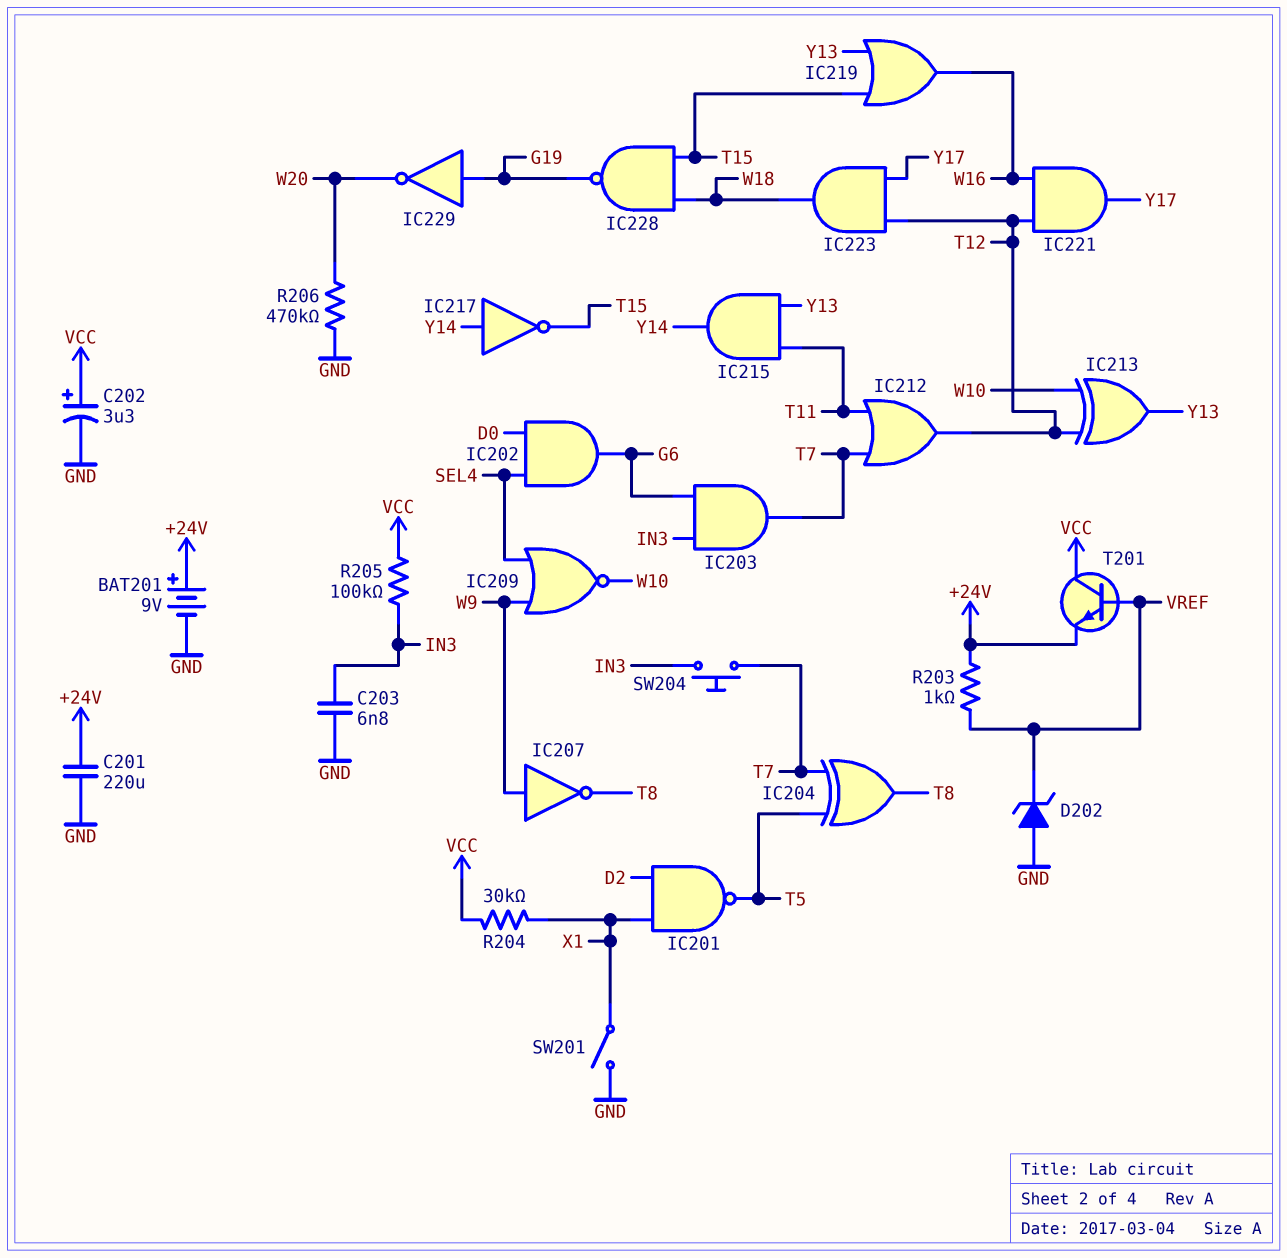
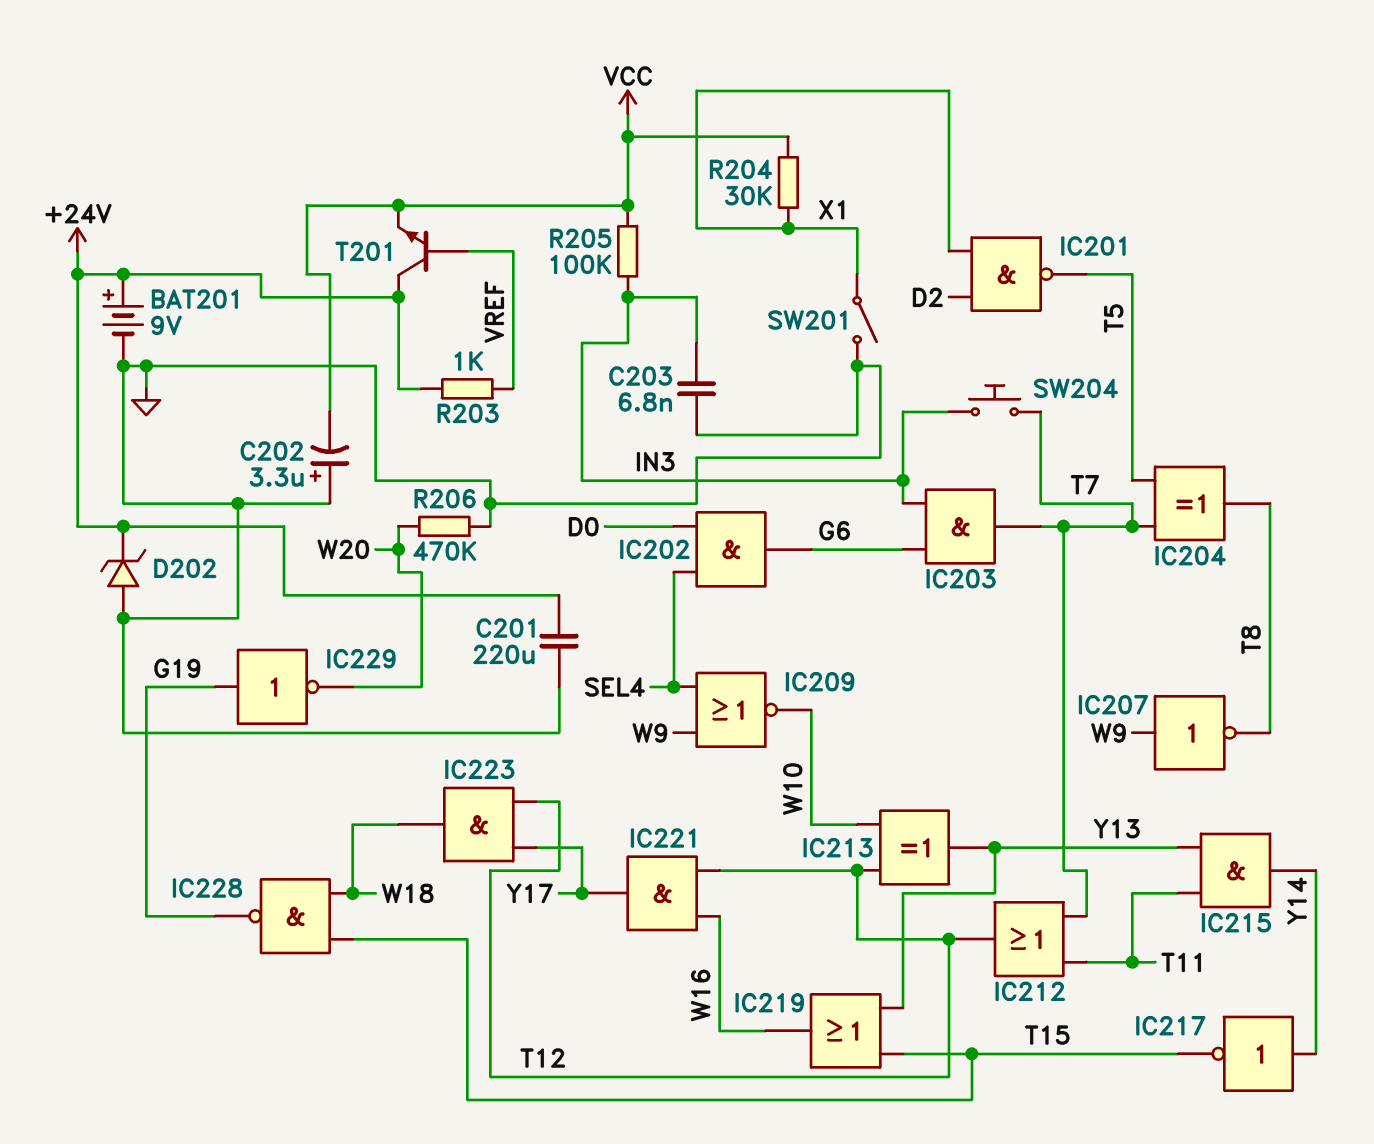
C202: 3.3uF (plus VCC, minus GND) -> 3.3uF (plus GND, minus VCC)
D202: zener (A GND, K VREF) -> zener (A GND, K +24V)
T201: NPN (B VREF, C VCC, E +24V) -> NPN (B VREF, C +24V, E VCC)

